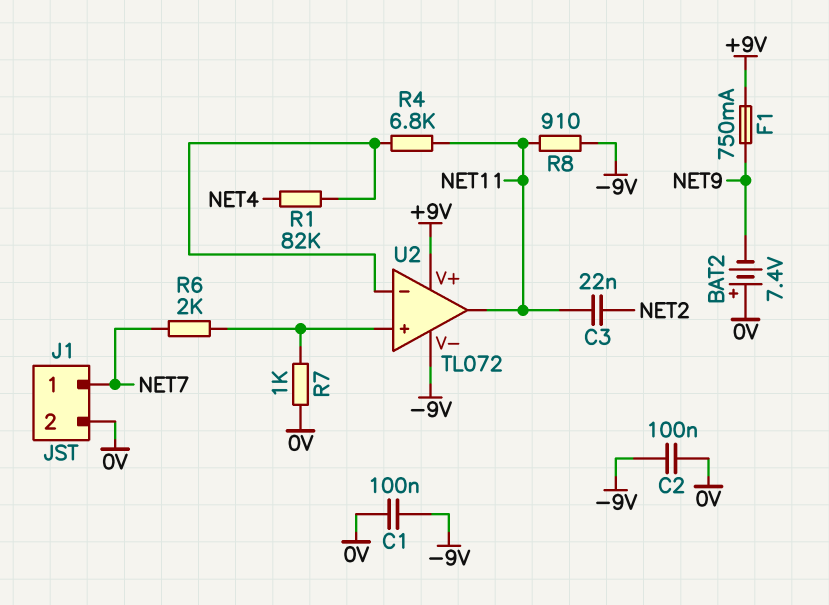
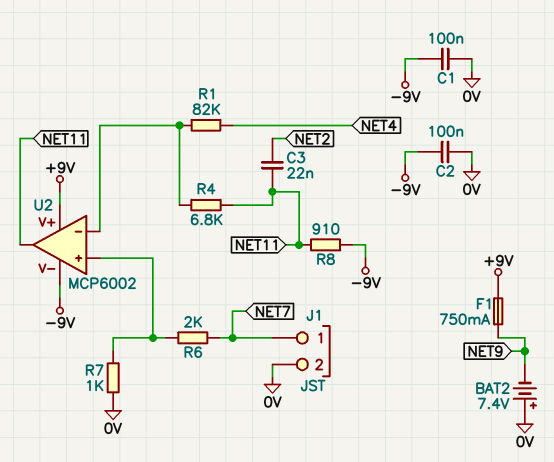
U2: TL072 -> MCP6002

